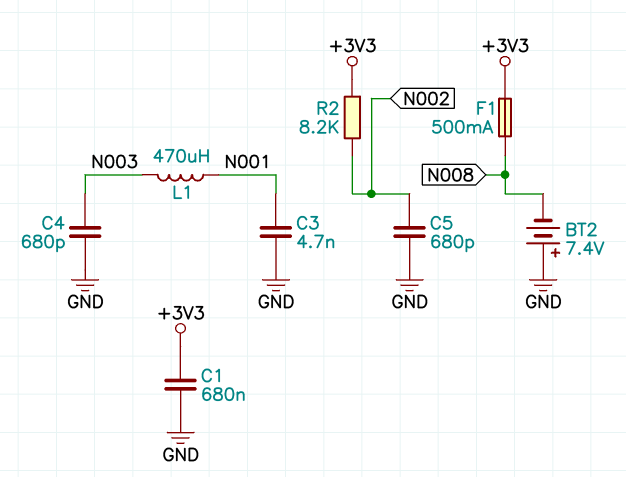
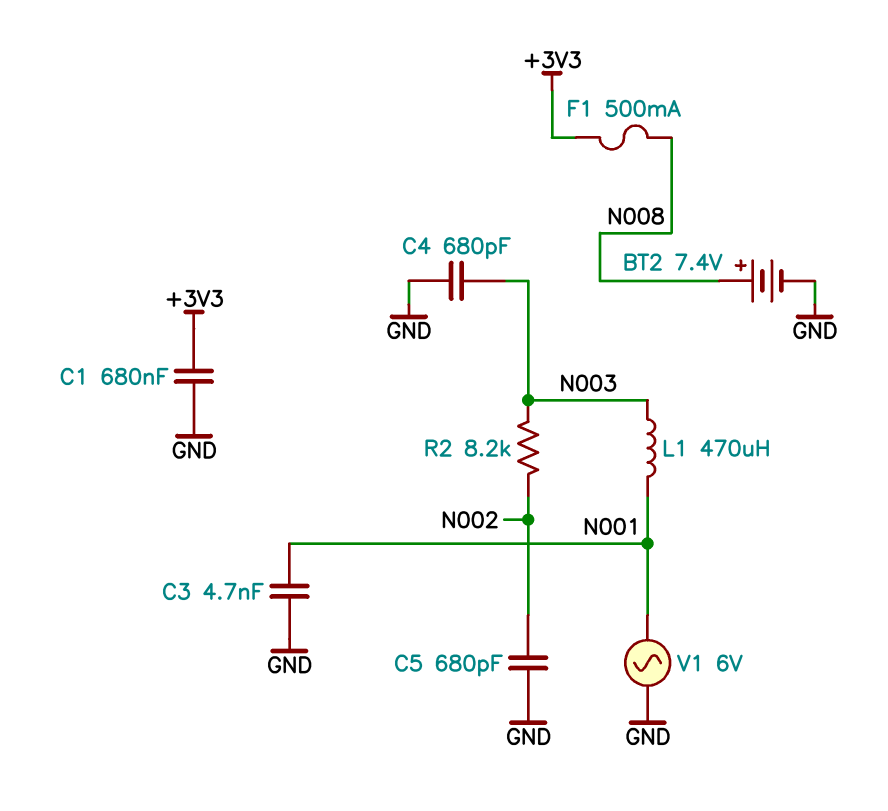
BT2: 7.4V (plus GND, minus N008) -> 7.4V (plus N008, minus GND)
R2: 8.2k (+3V3, N002) -> 8.2k (N002, N003)
V1: none -> AC 6V (GND, N001)

